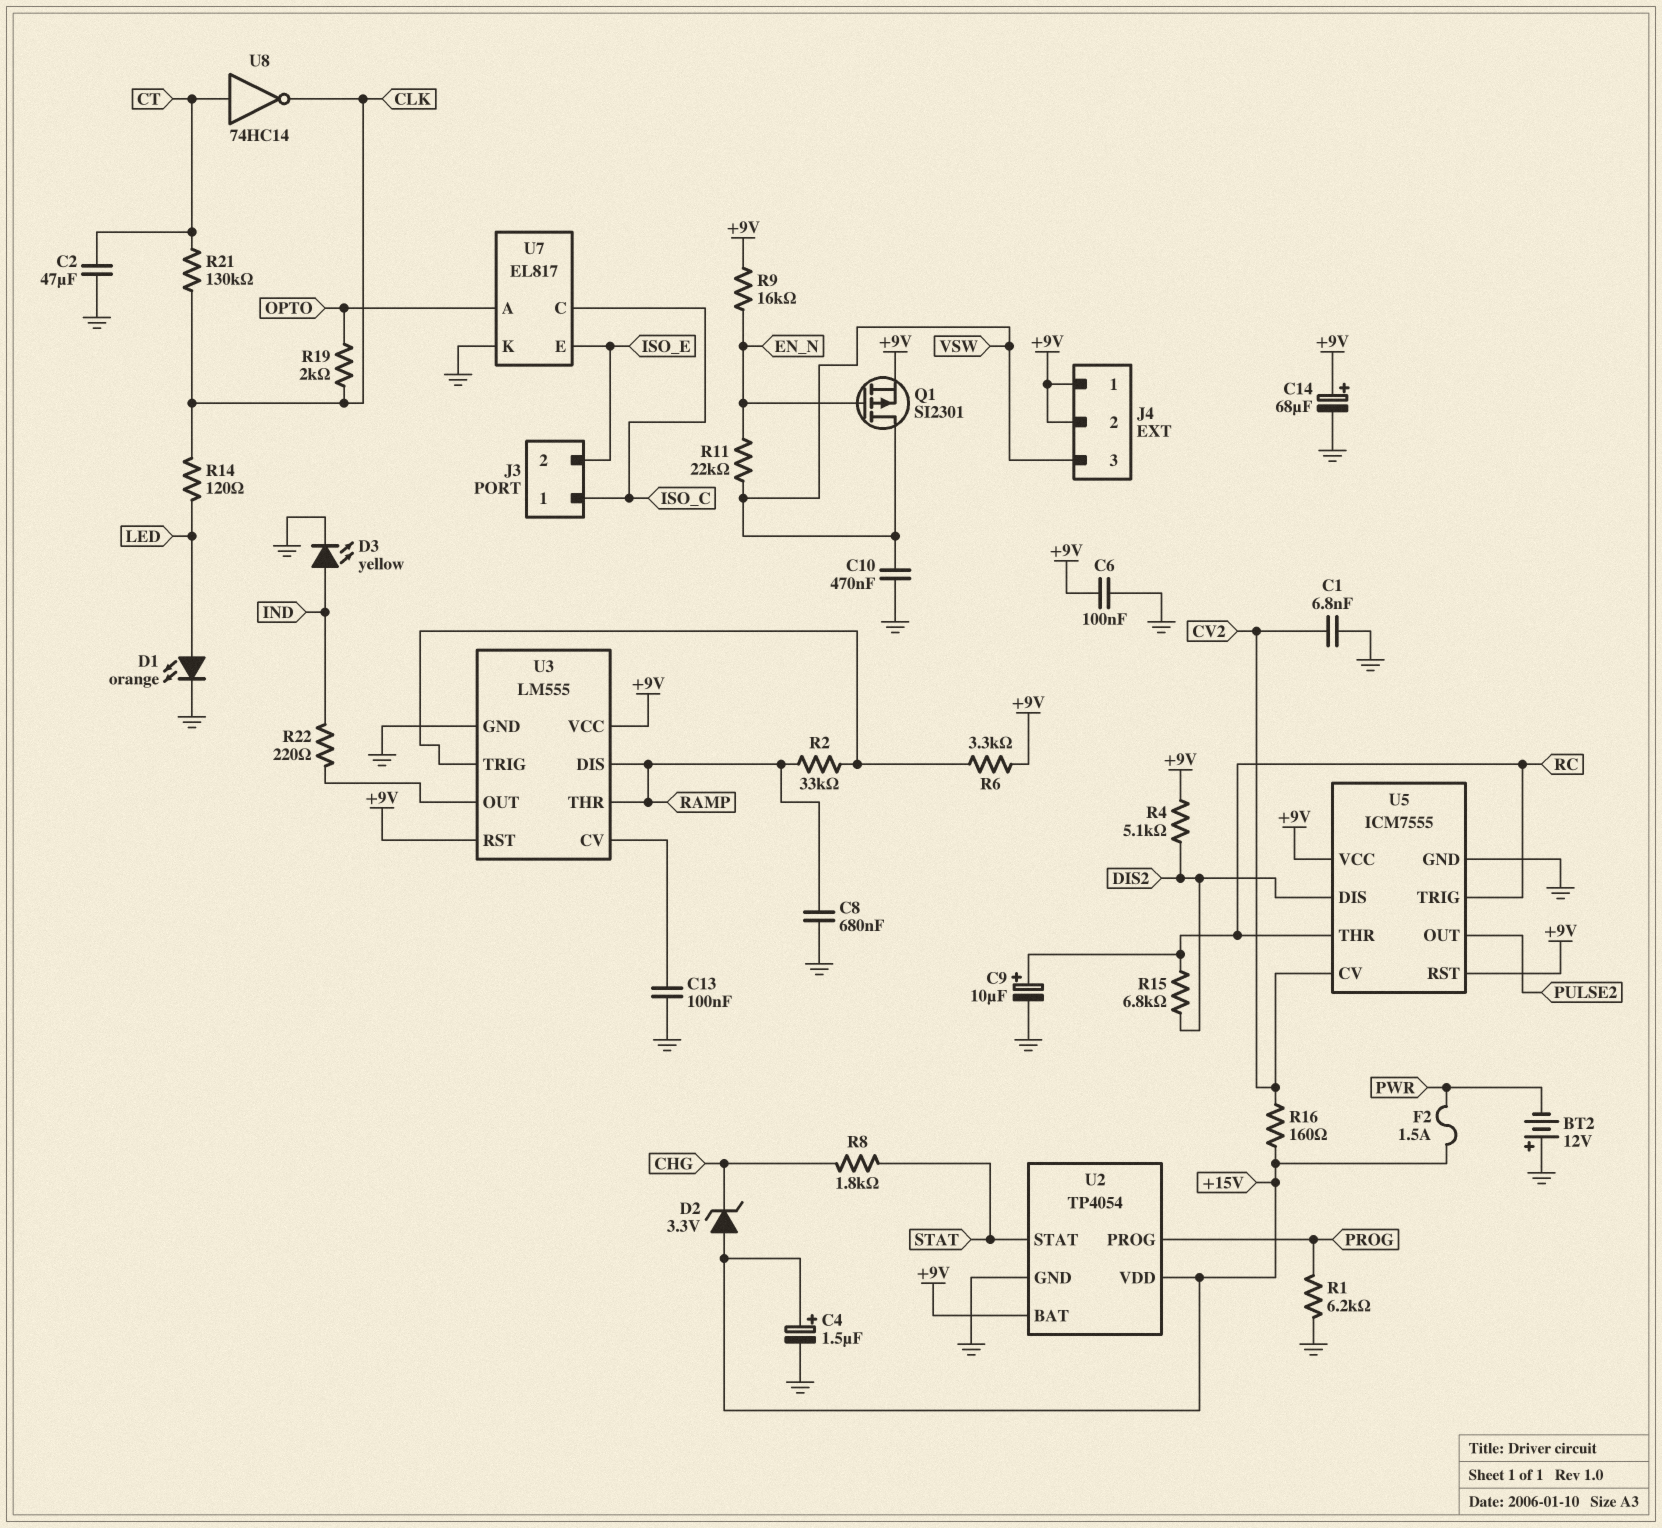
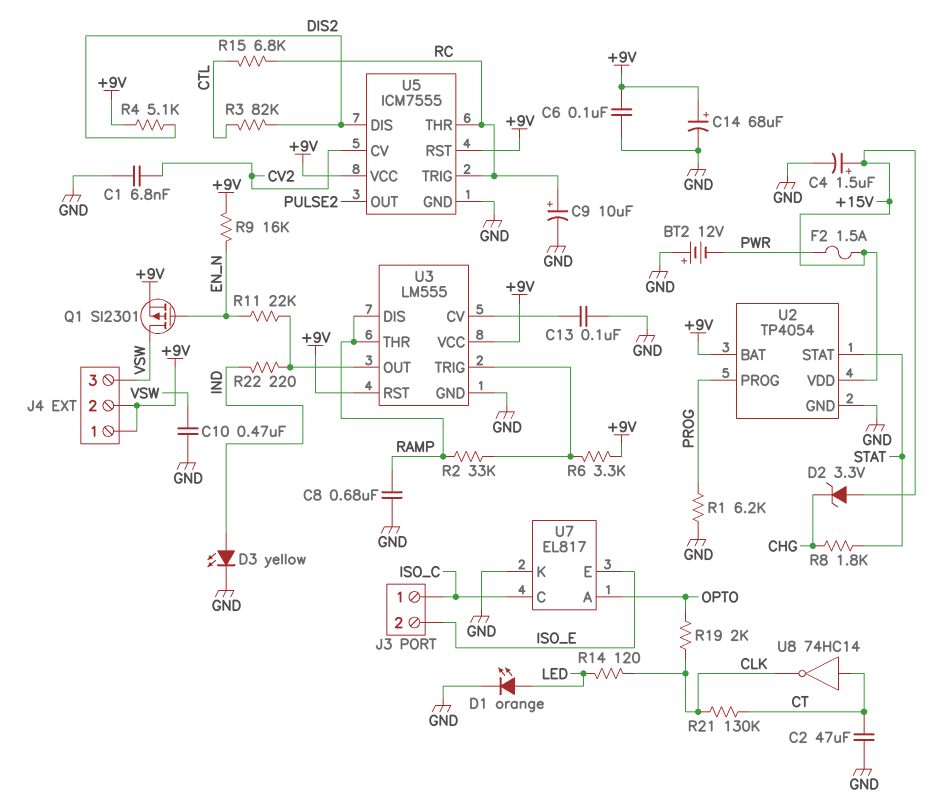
R3: none -> 82k (CTL, DIS2)
R11: 22k (EN_N, VSW) -> 22k (EN_N, U3/OUT)
R15: 6.8k (DIS2, RC) -> 6.8k (CTL, RC)
R16: 160 (+15V, CV2) -> none

